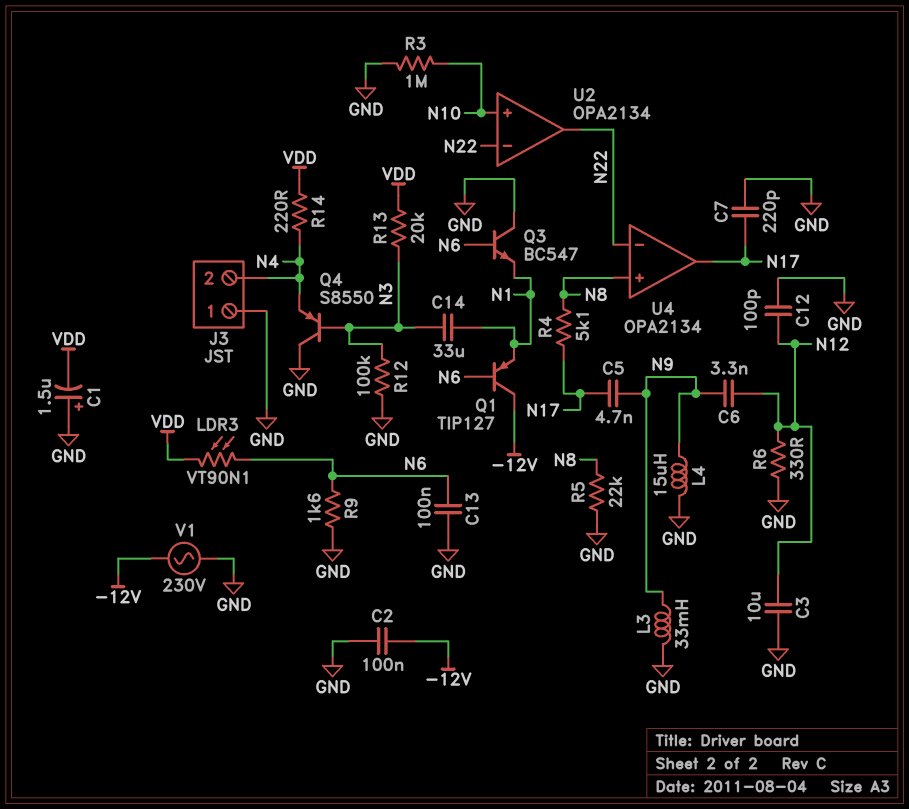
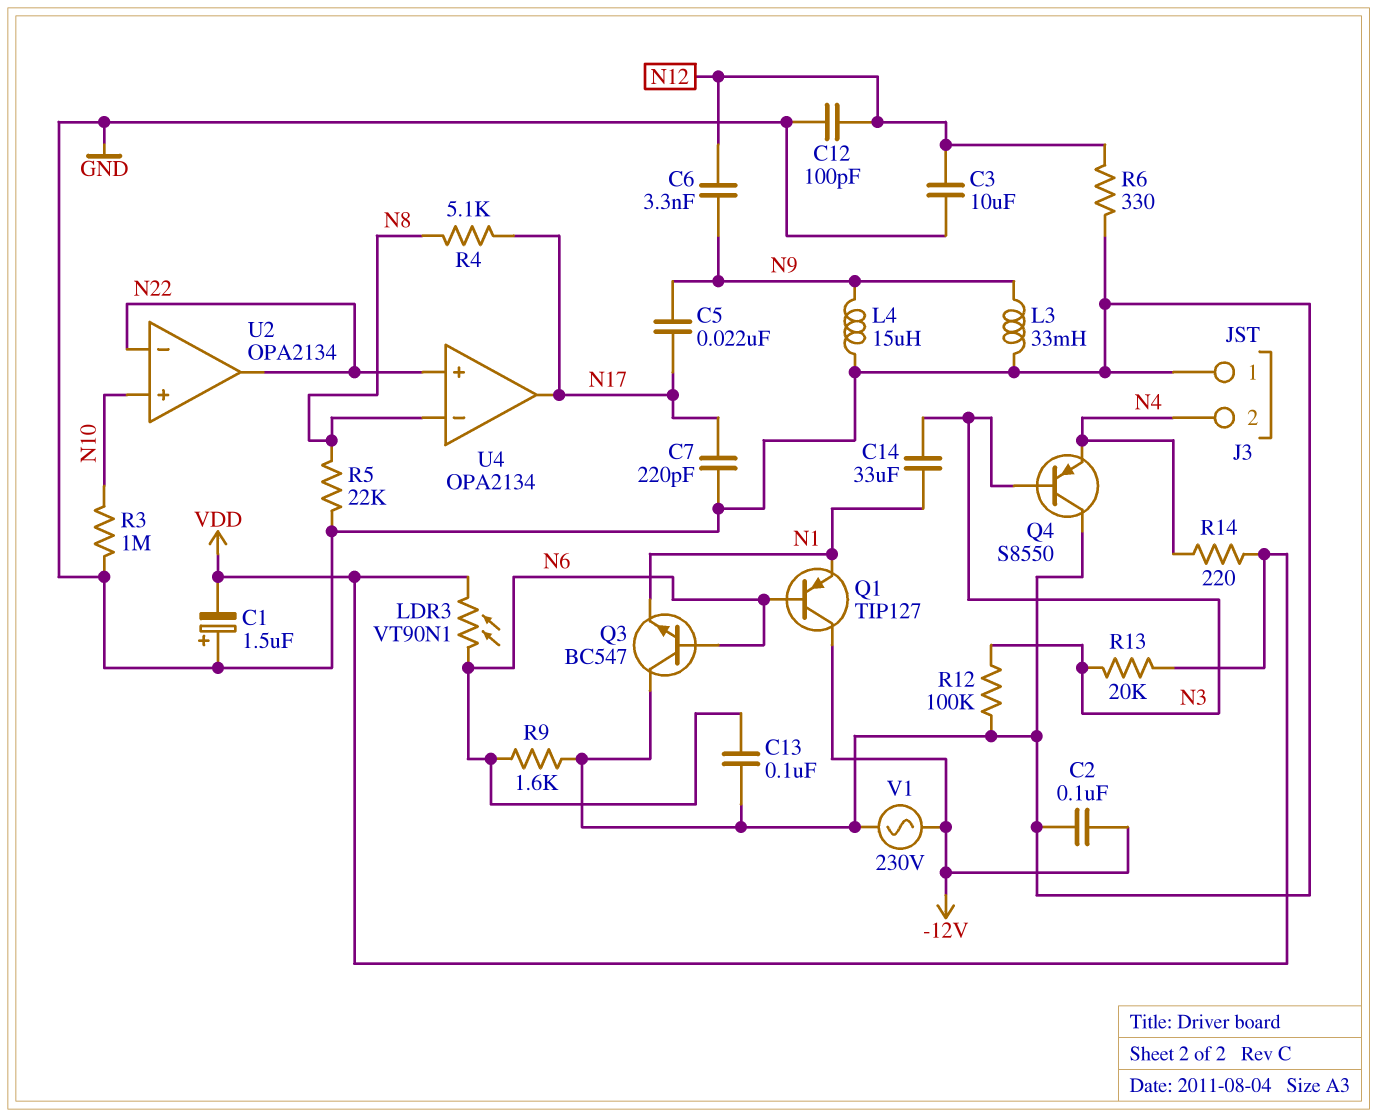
C5: 4.7nF (N9, N17) -> 22nF (N9, N17)
U4 pin in+: N8 -> N22
U4 pin in-: N22 -> N8

